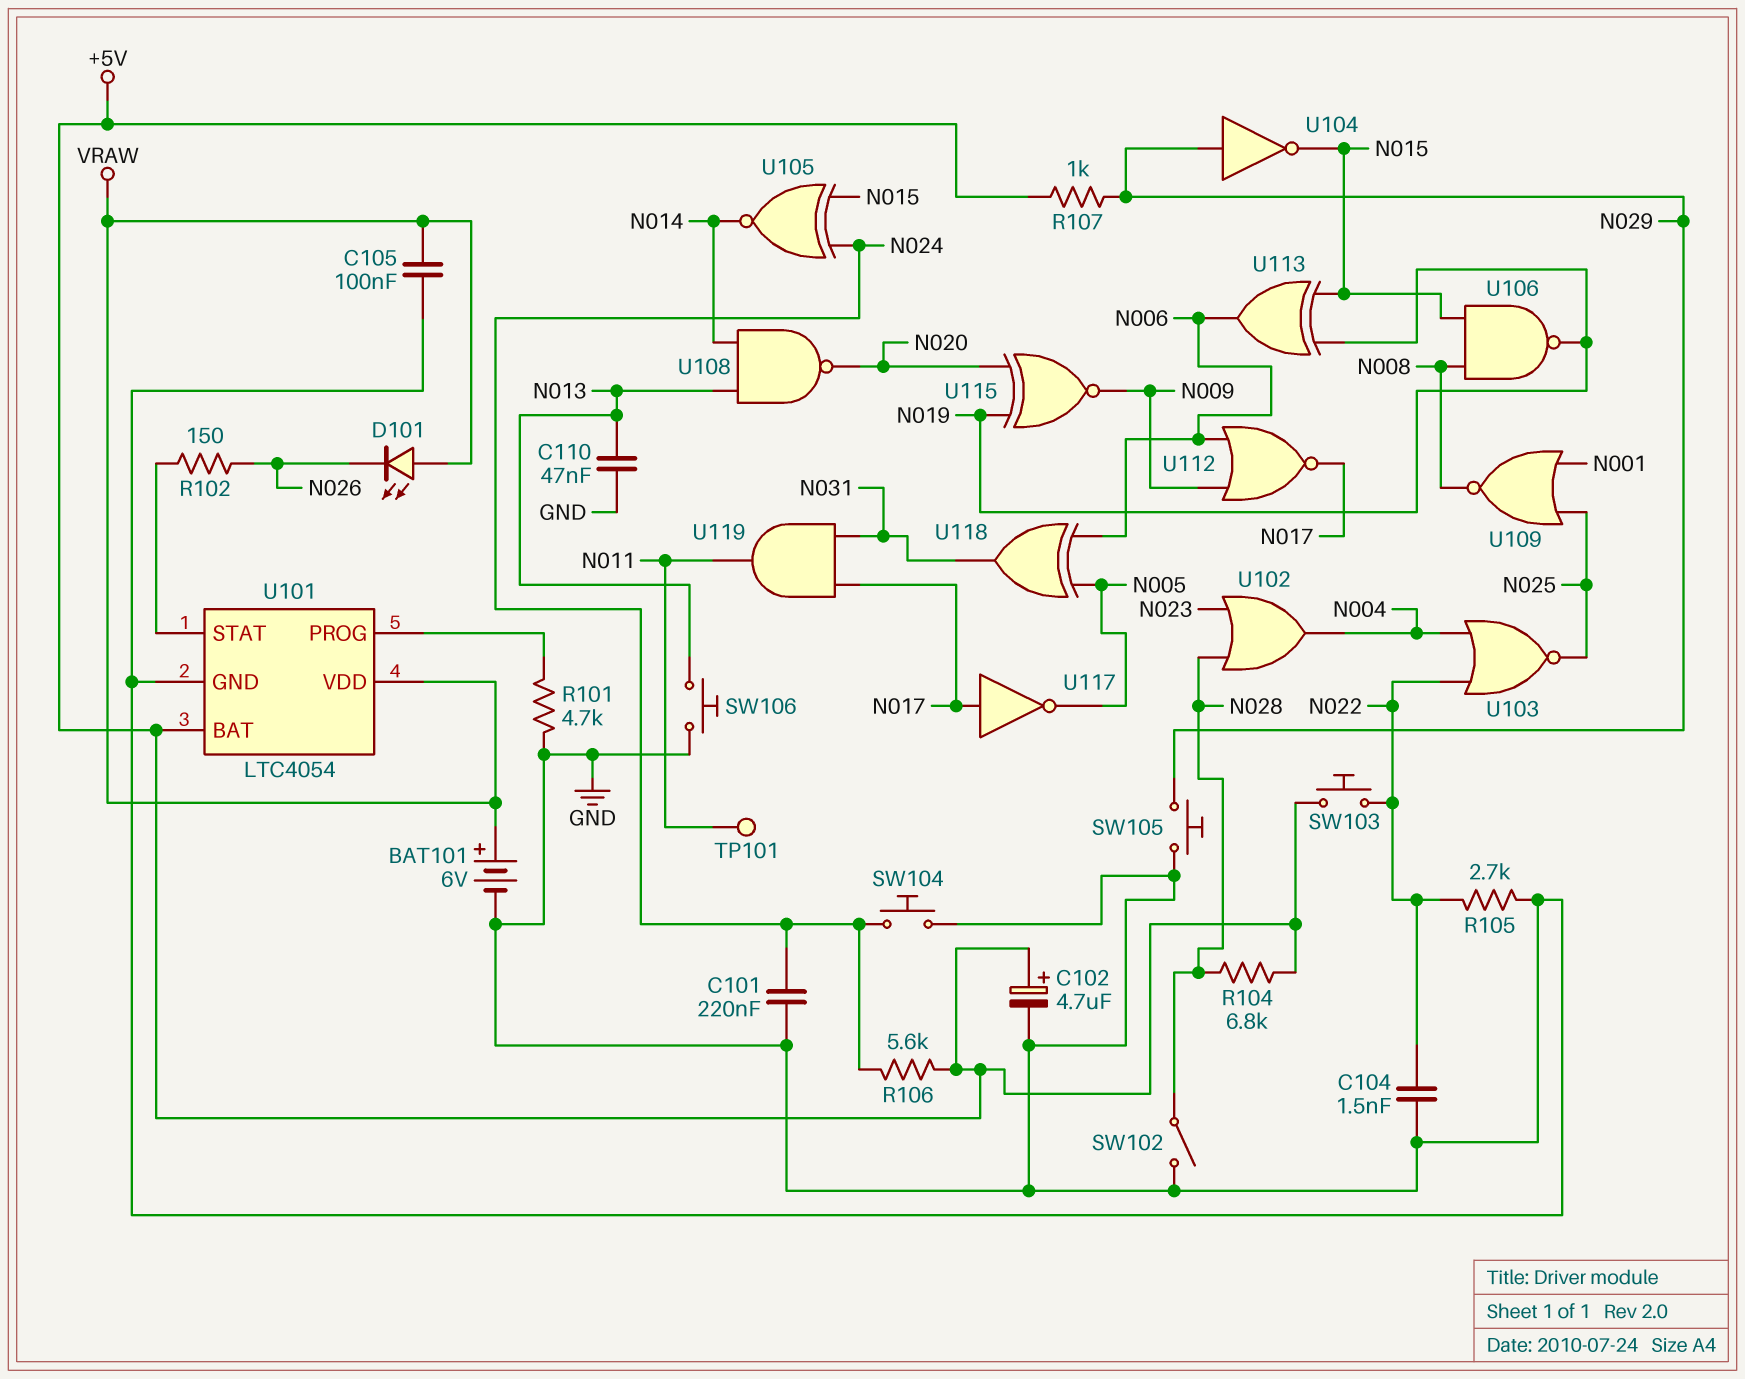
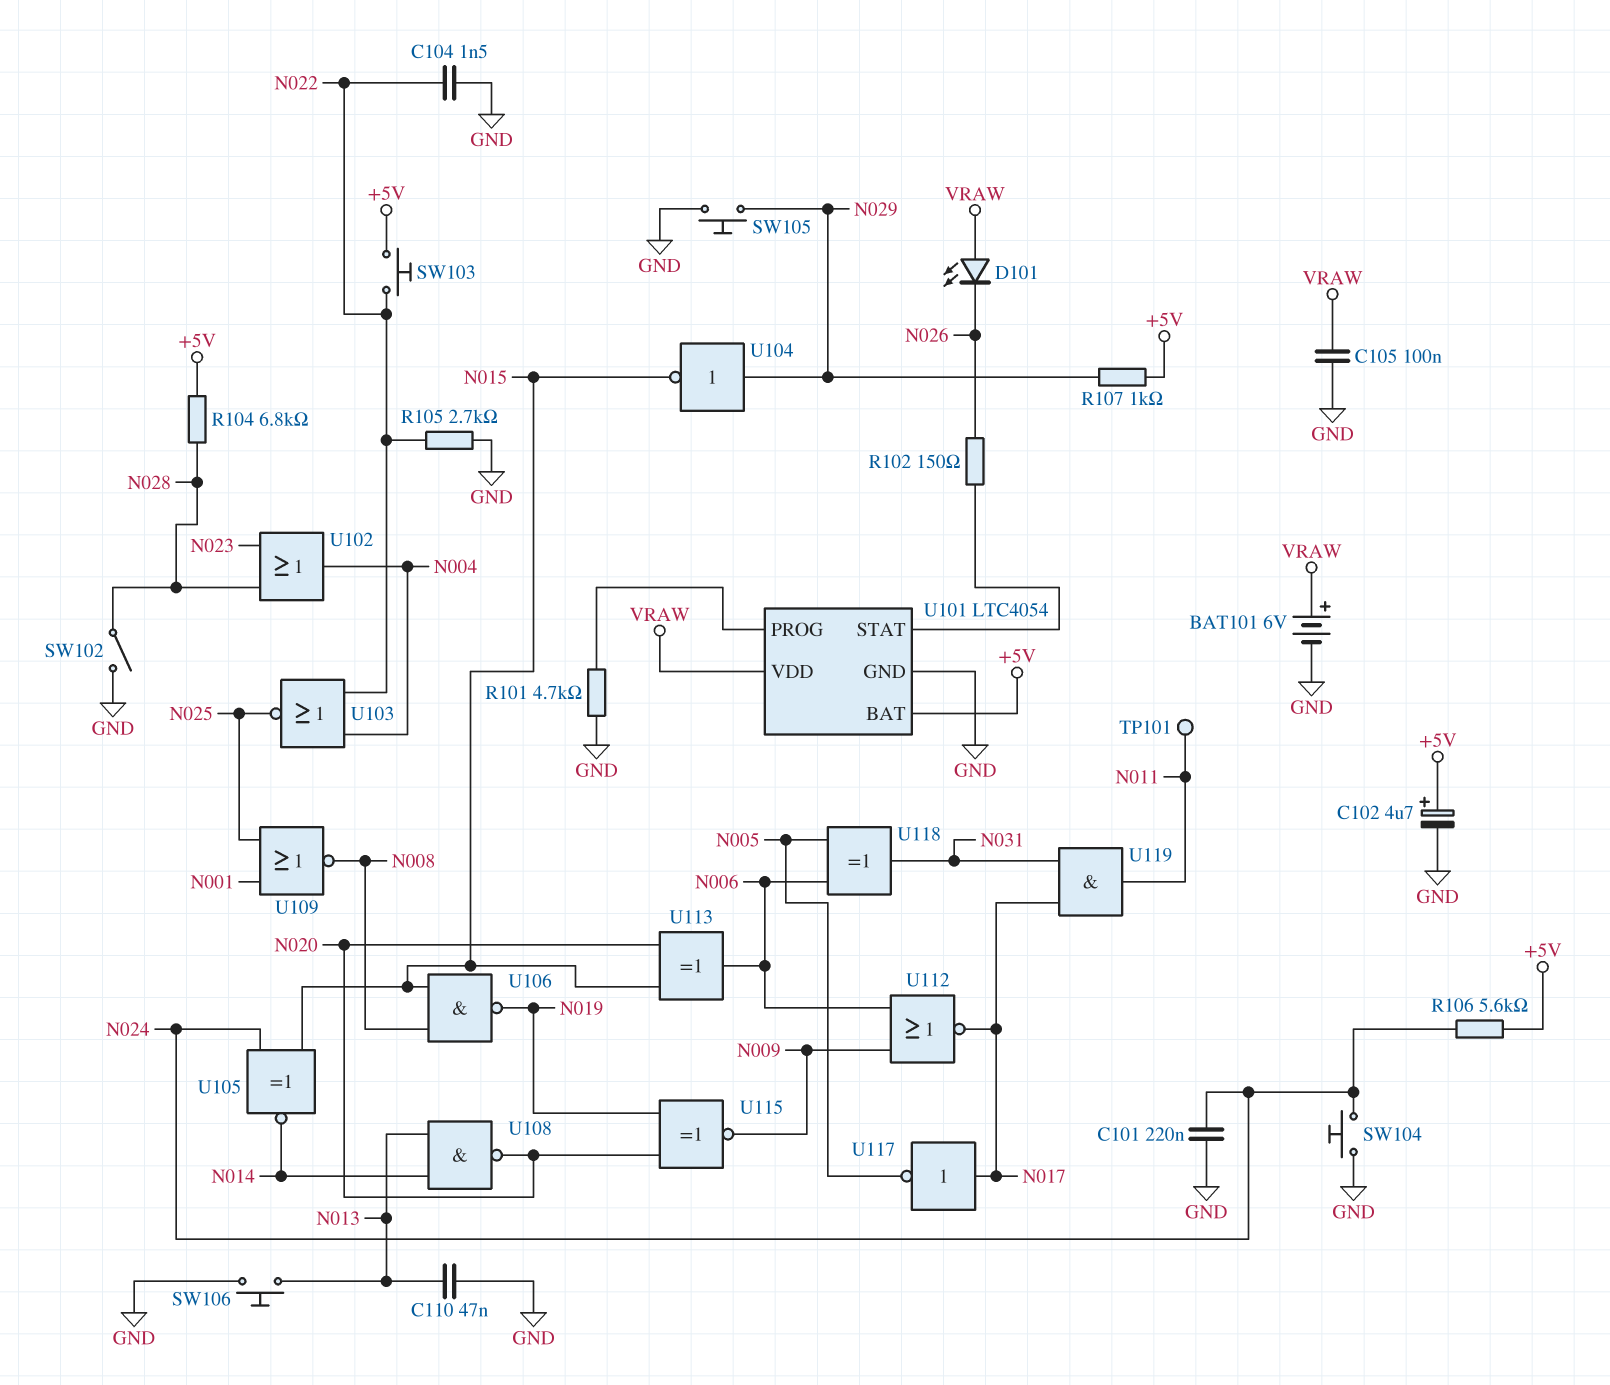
U113: XOR (in N015, in N019, out N006) -> XOR (in N015, in N020, out N006)

